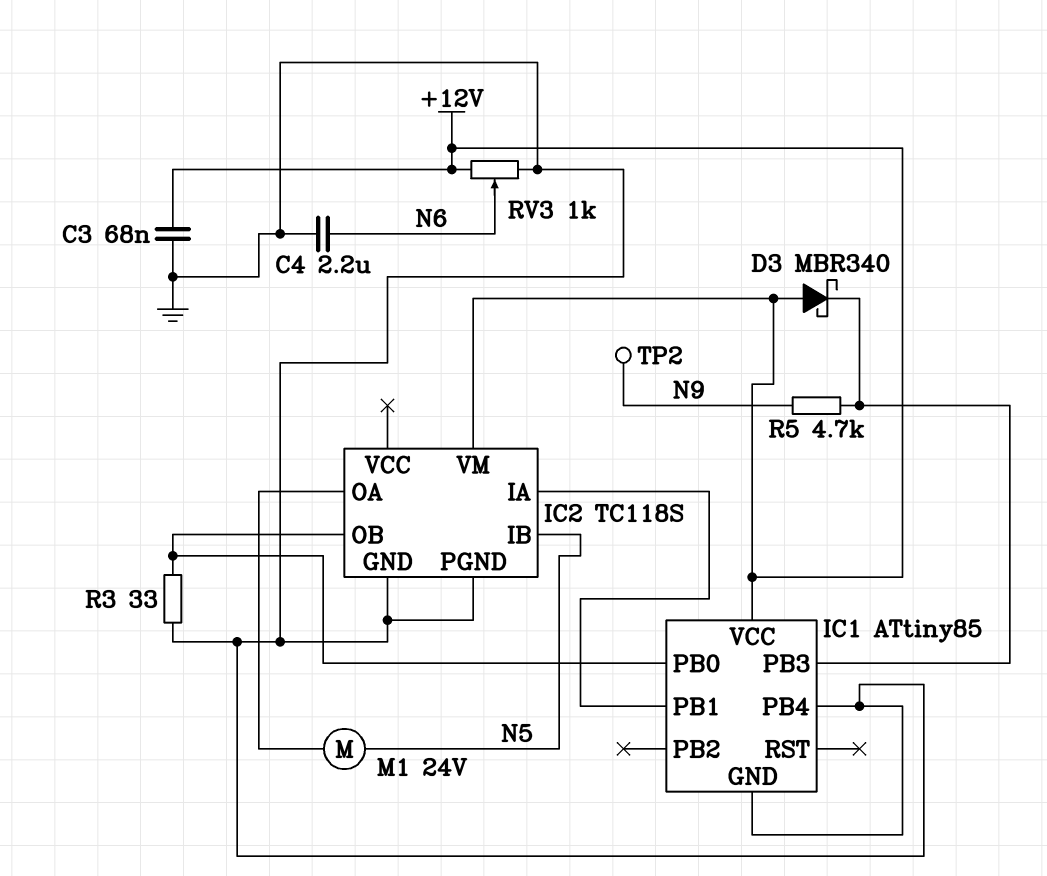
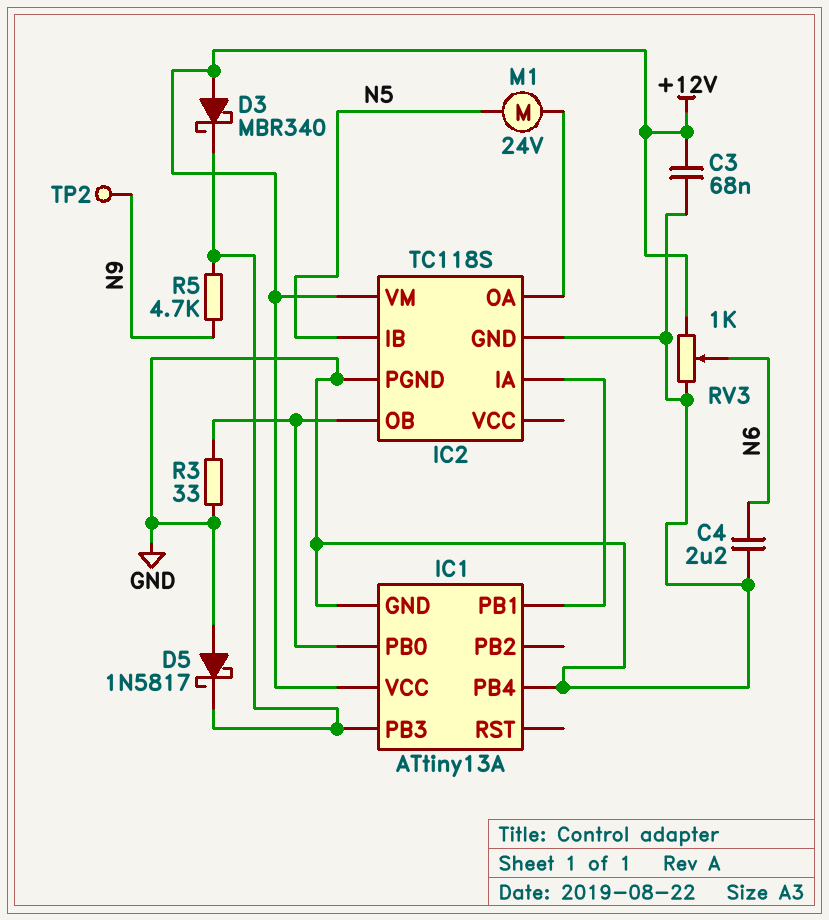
D5: none -> schottky 1N5817 (A GND, K IC1/PB3)
IC1: ATtiny85 -> ATtiny13A

